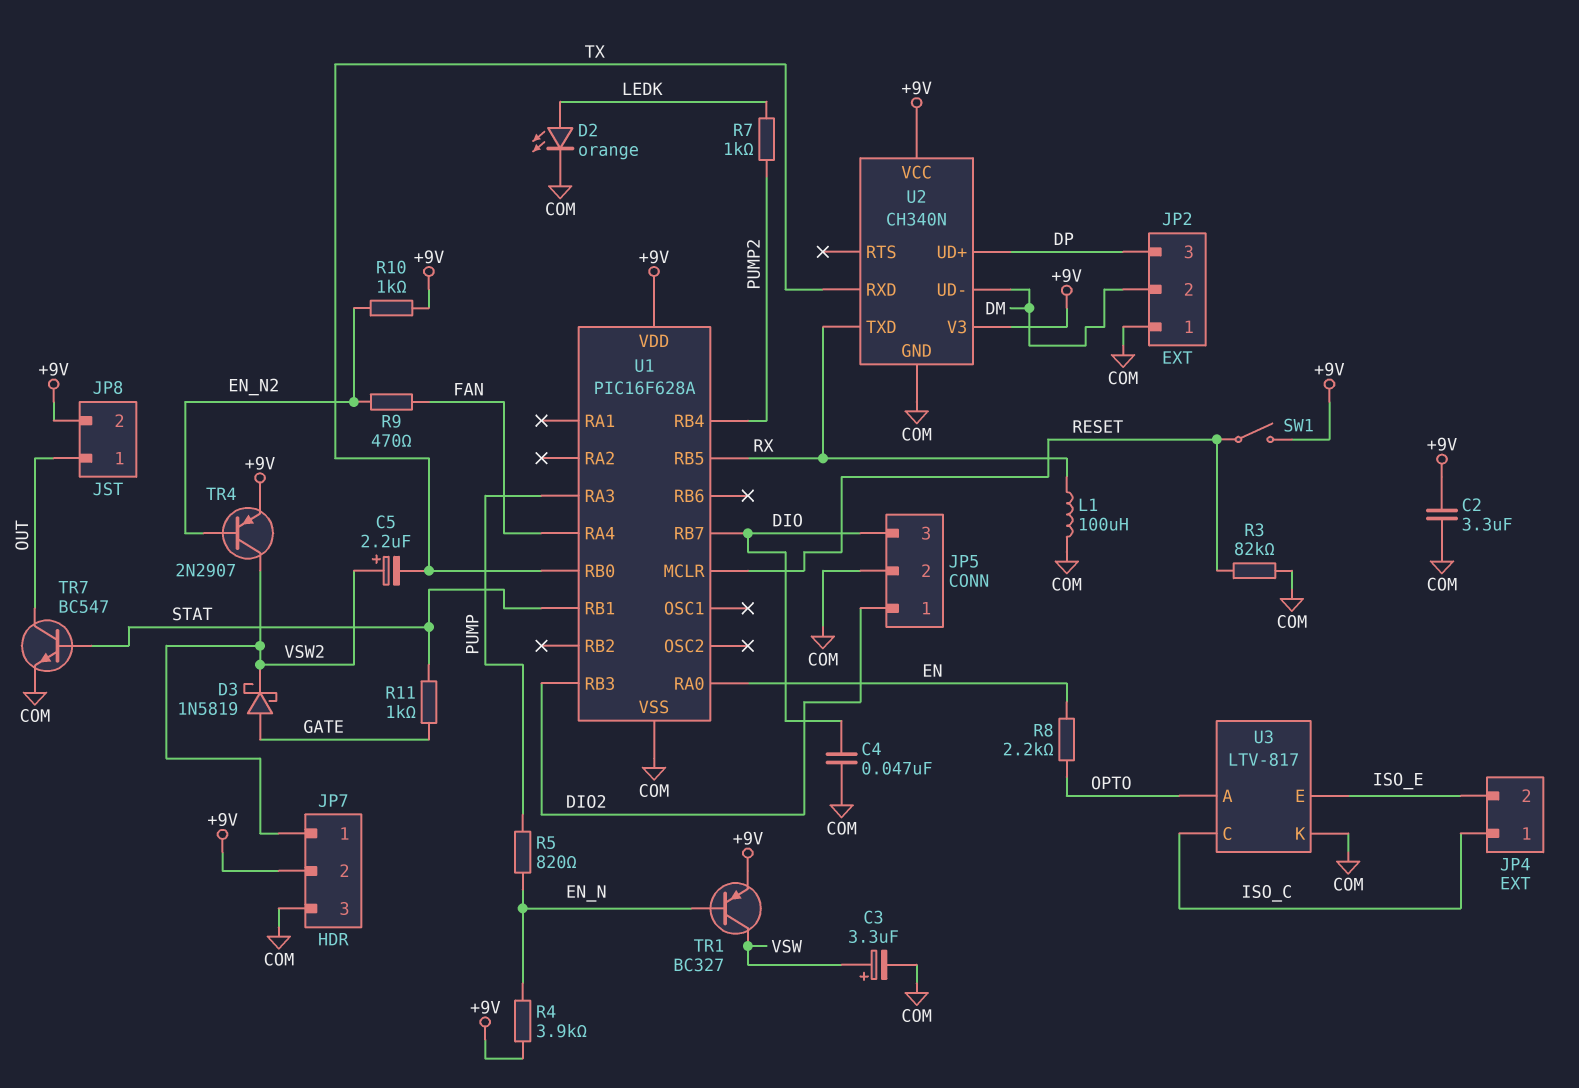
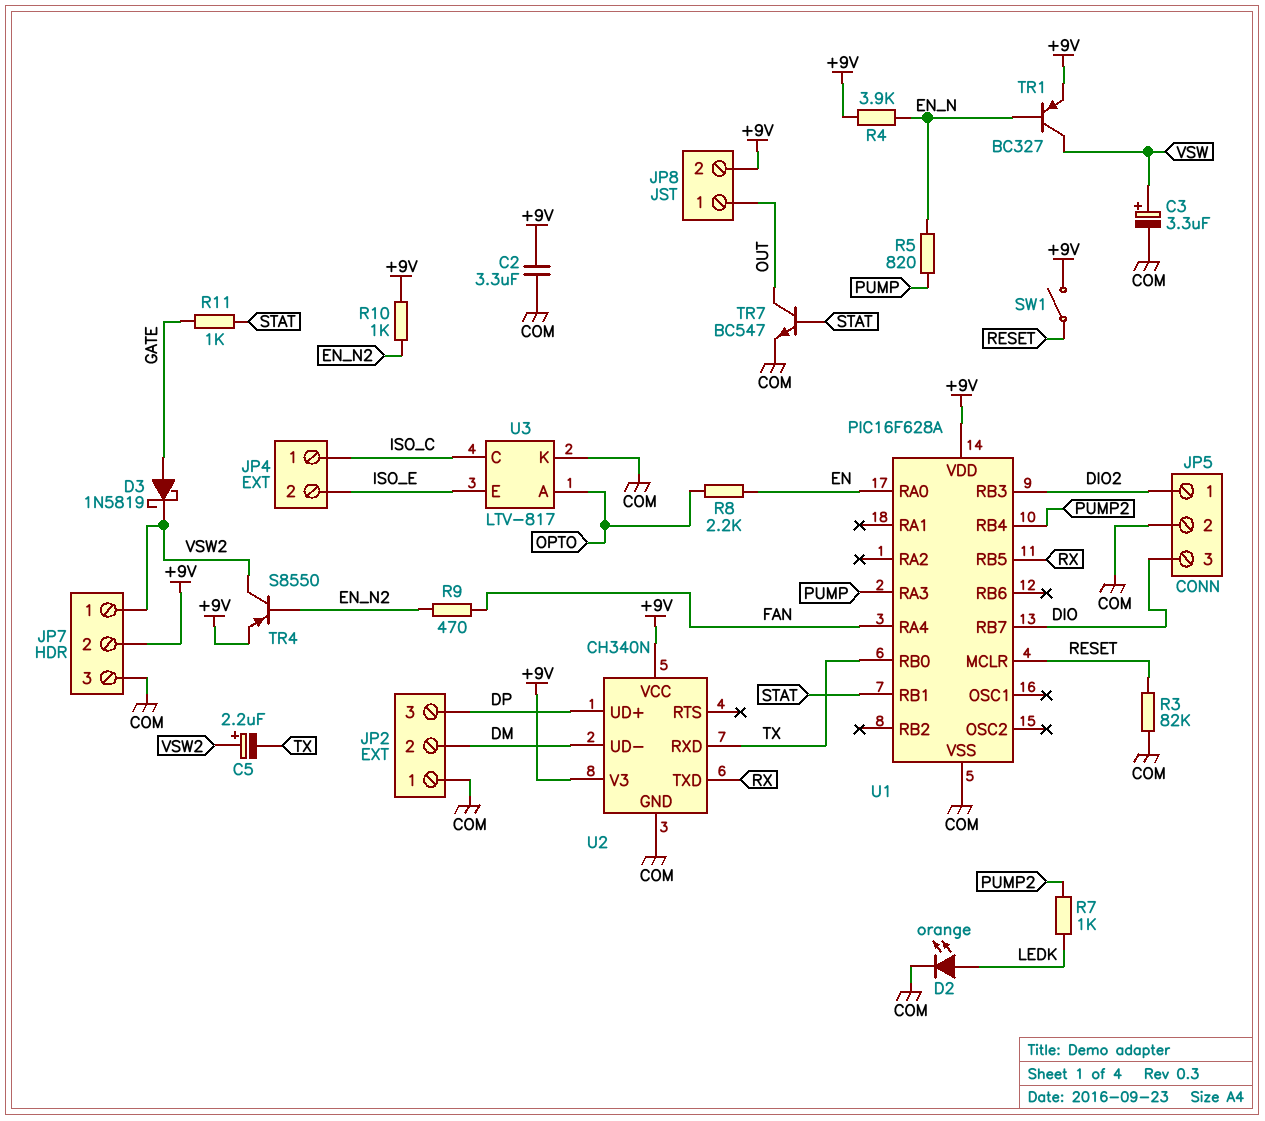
C4: 47nF (COM, DIO) -> none
L1: 100uH (COM, RX) -> none
TR4: PNP 2N2907 (B EN_N2, C VSW2, E +9V) -> PNP S8550 (B EN_N2, C VSW2, E +9V)

